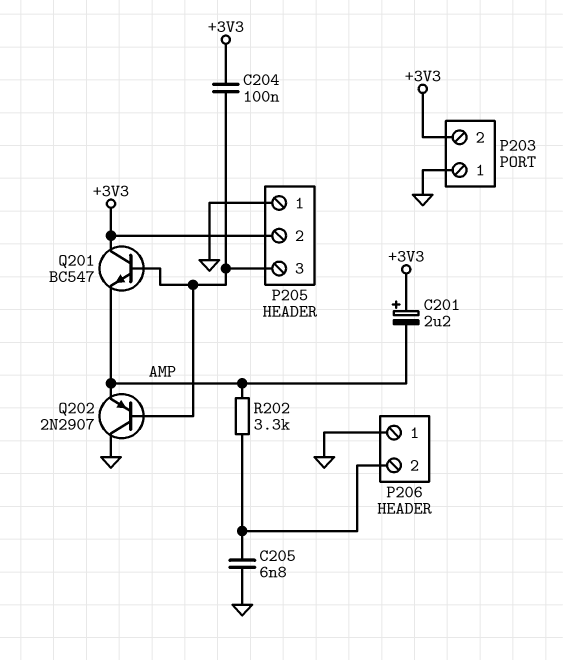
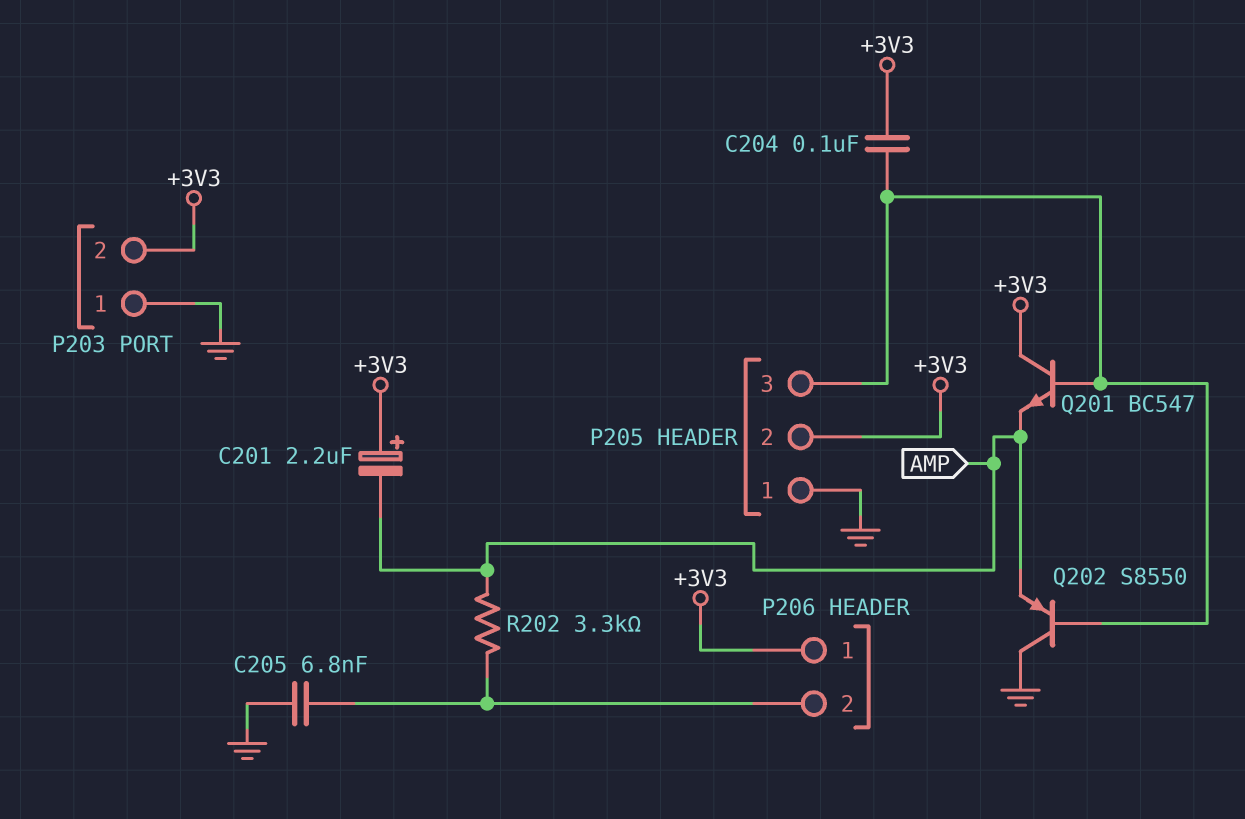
P206 pin 1: GND -> +3V3
Q202: PNP 2N2907 (B P205/3, C GND, E AMP) -> PNP S8550 (B P205/3, C GND, E AMP)

